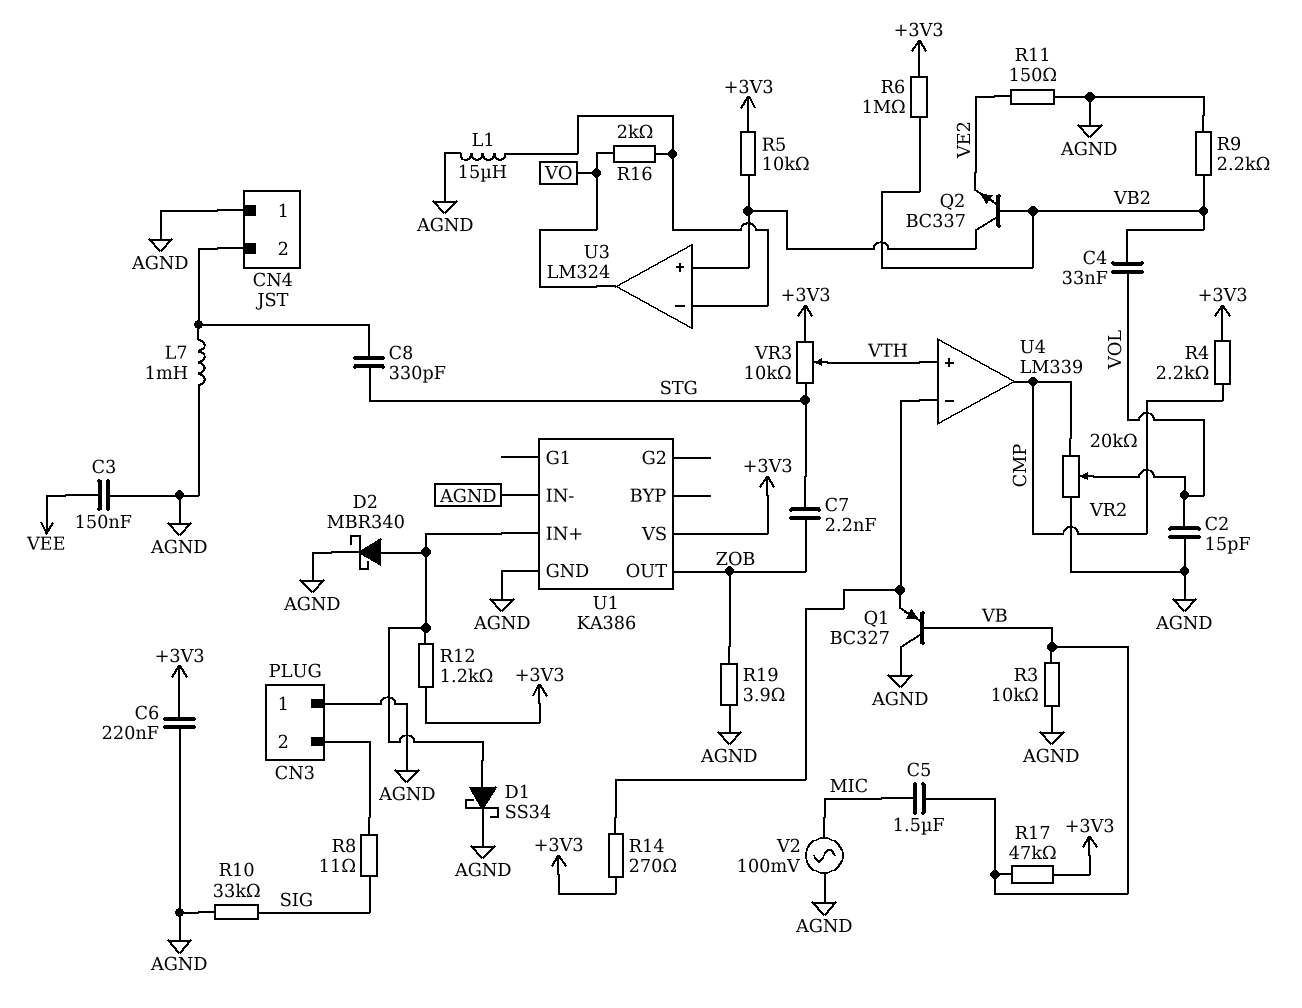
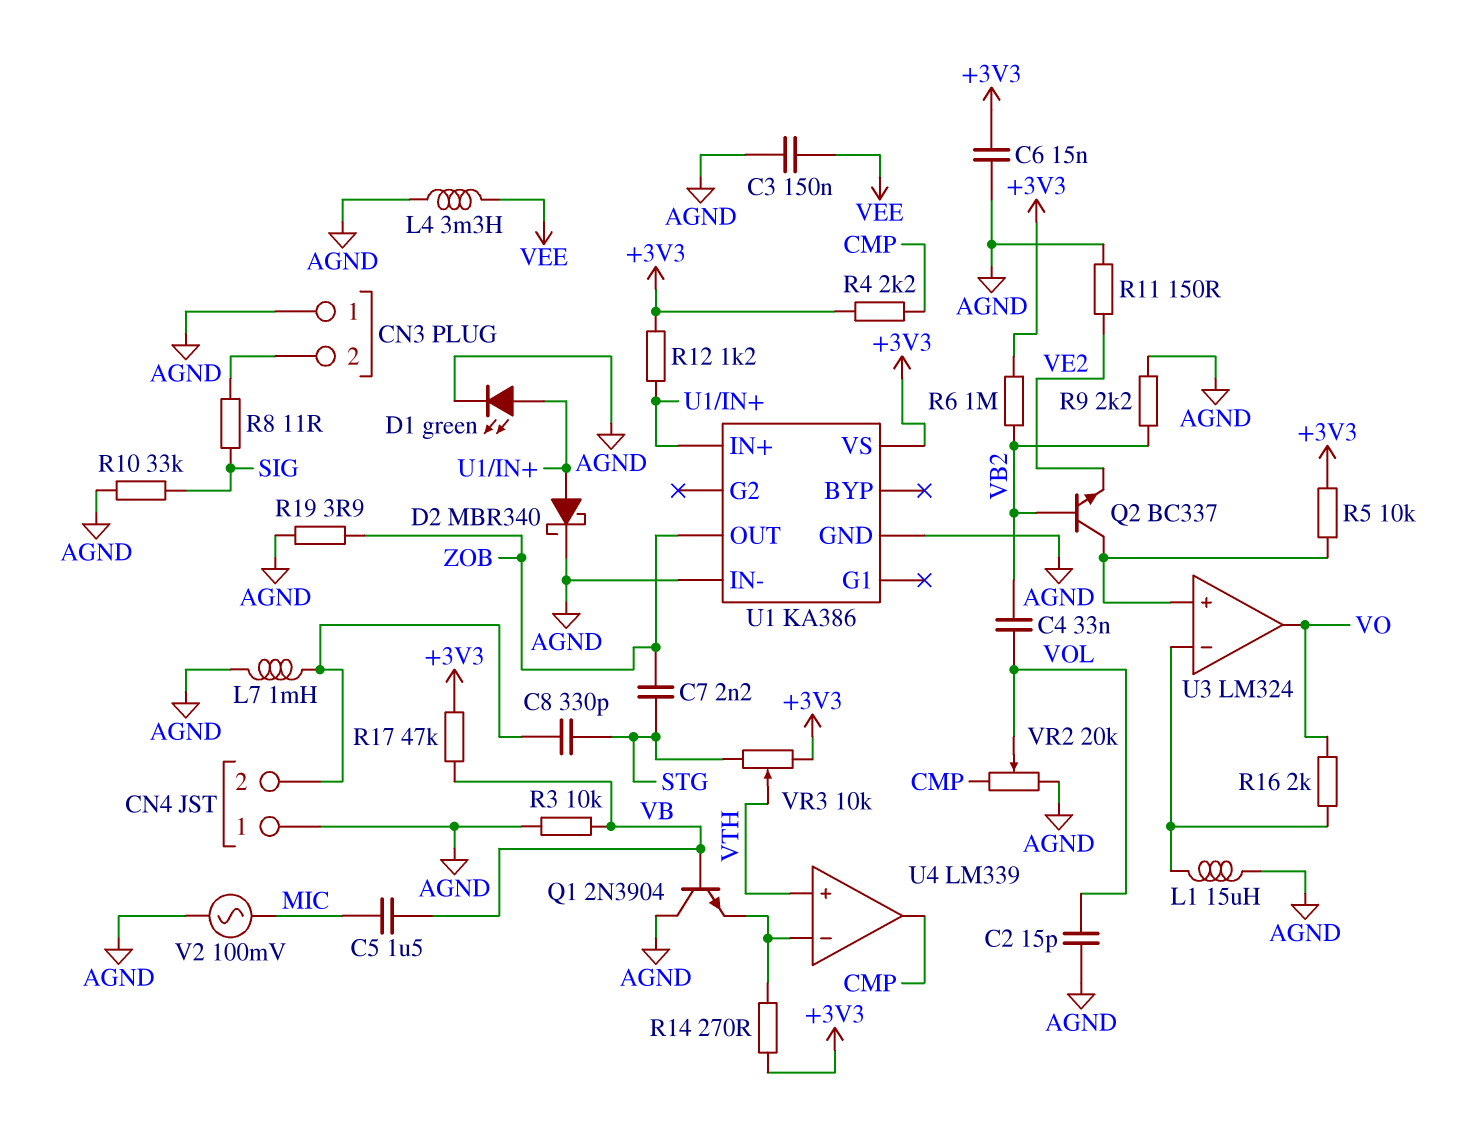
C6: 220nF (+3V3, AGND) -> 15nF (+3V3, AGND)
D1: schottky SS34 (A U1/IN+, K AGND) -> LED green (A U1/IN+, K AGND)
L4: none -> 3.3mH (AGND, VEE)
Q1: PNP BC327 (B VB, C AGND, E U4/in-) -> NPN 2N3904 (B VB, C AGND, E U4/in-)

